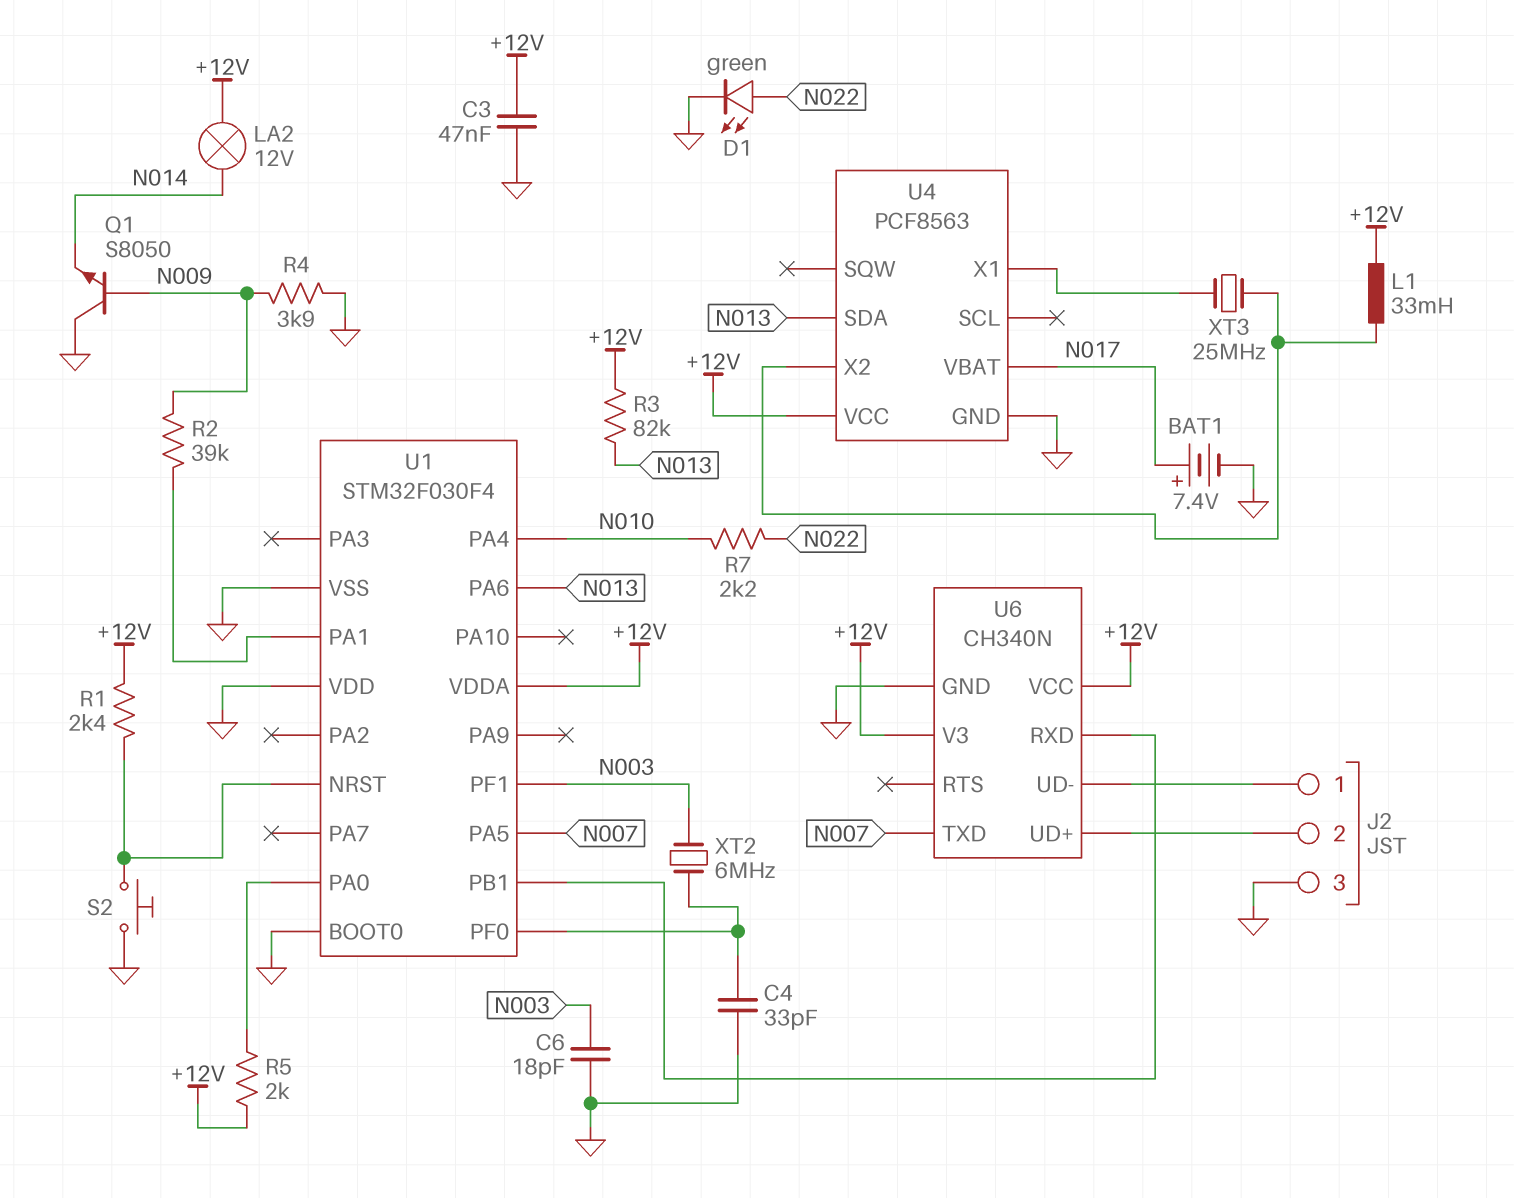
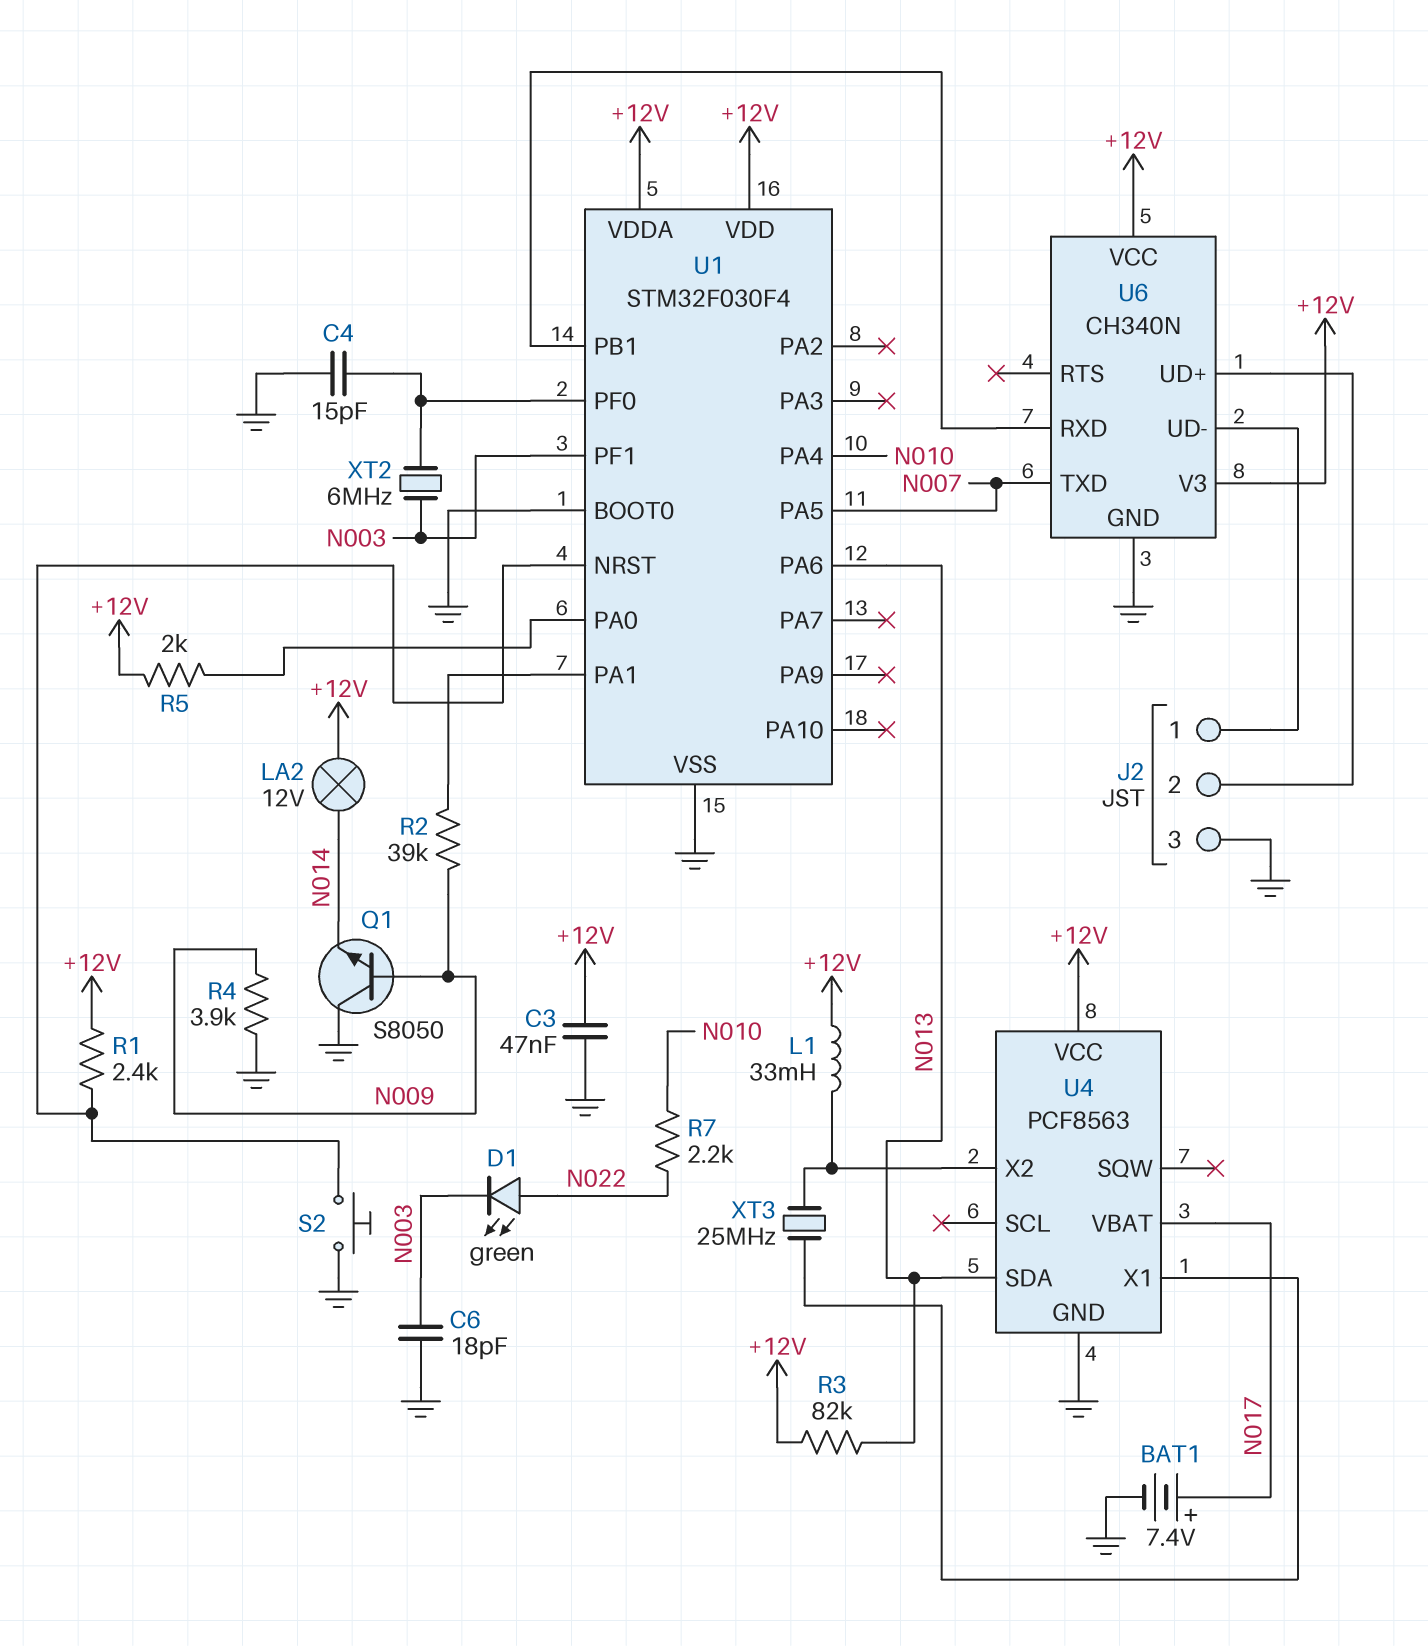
C4: 33pF (GND, U1/PF0) -> 15pF (GND, U1/PF0)
D1: LED green (A N022, K GND) -> LED green (A N022, K N003)
U1 pin VDD: GND -> +12V

